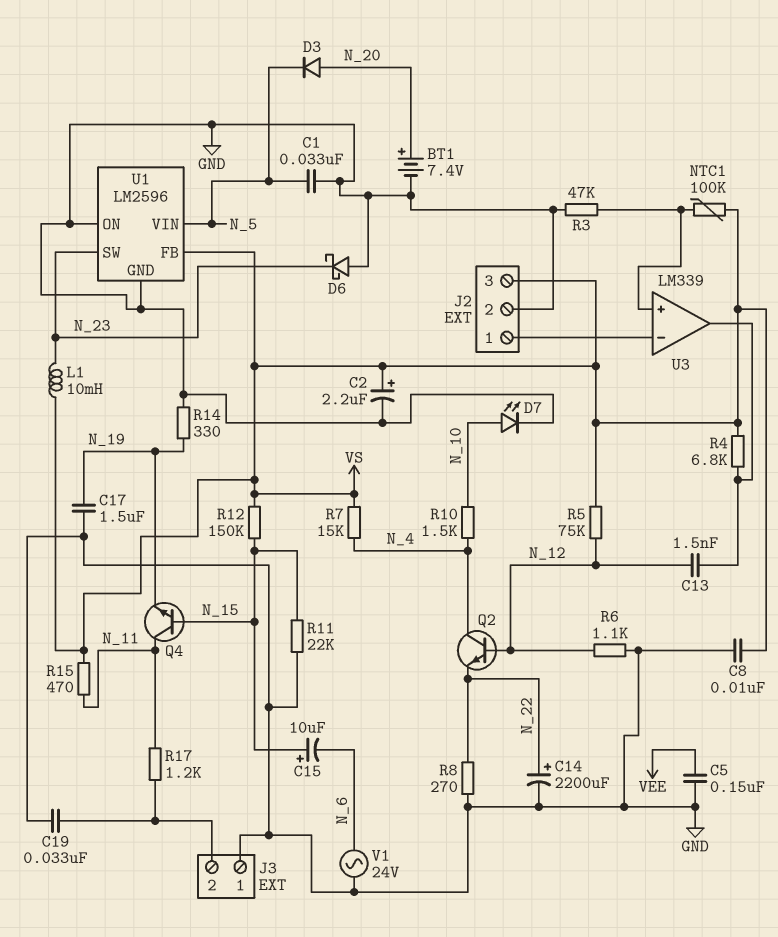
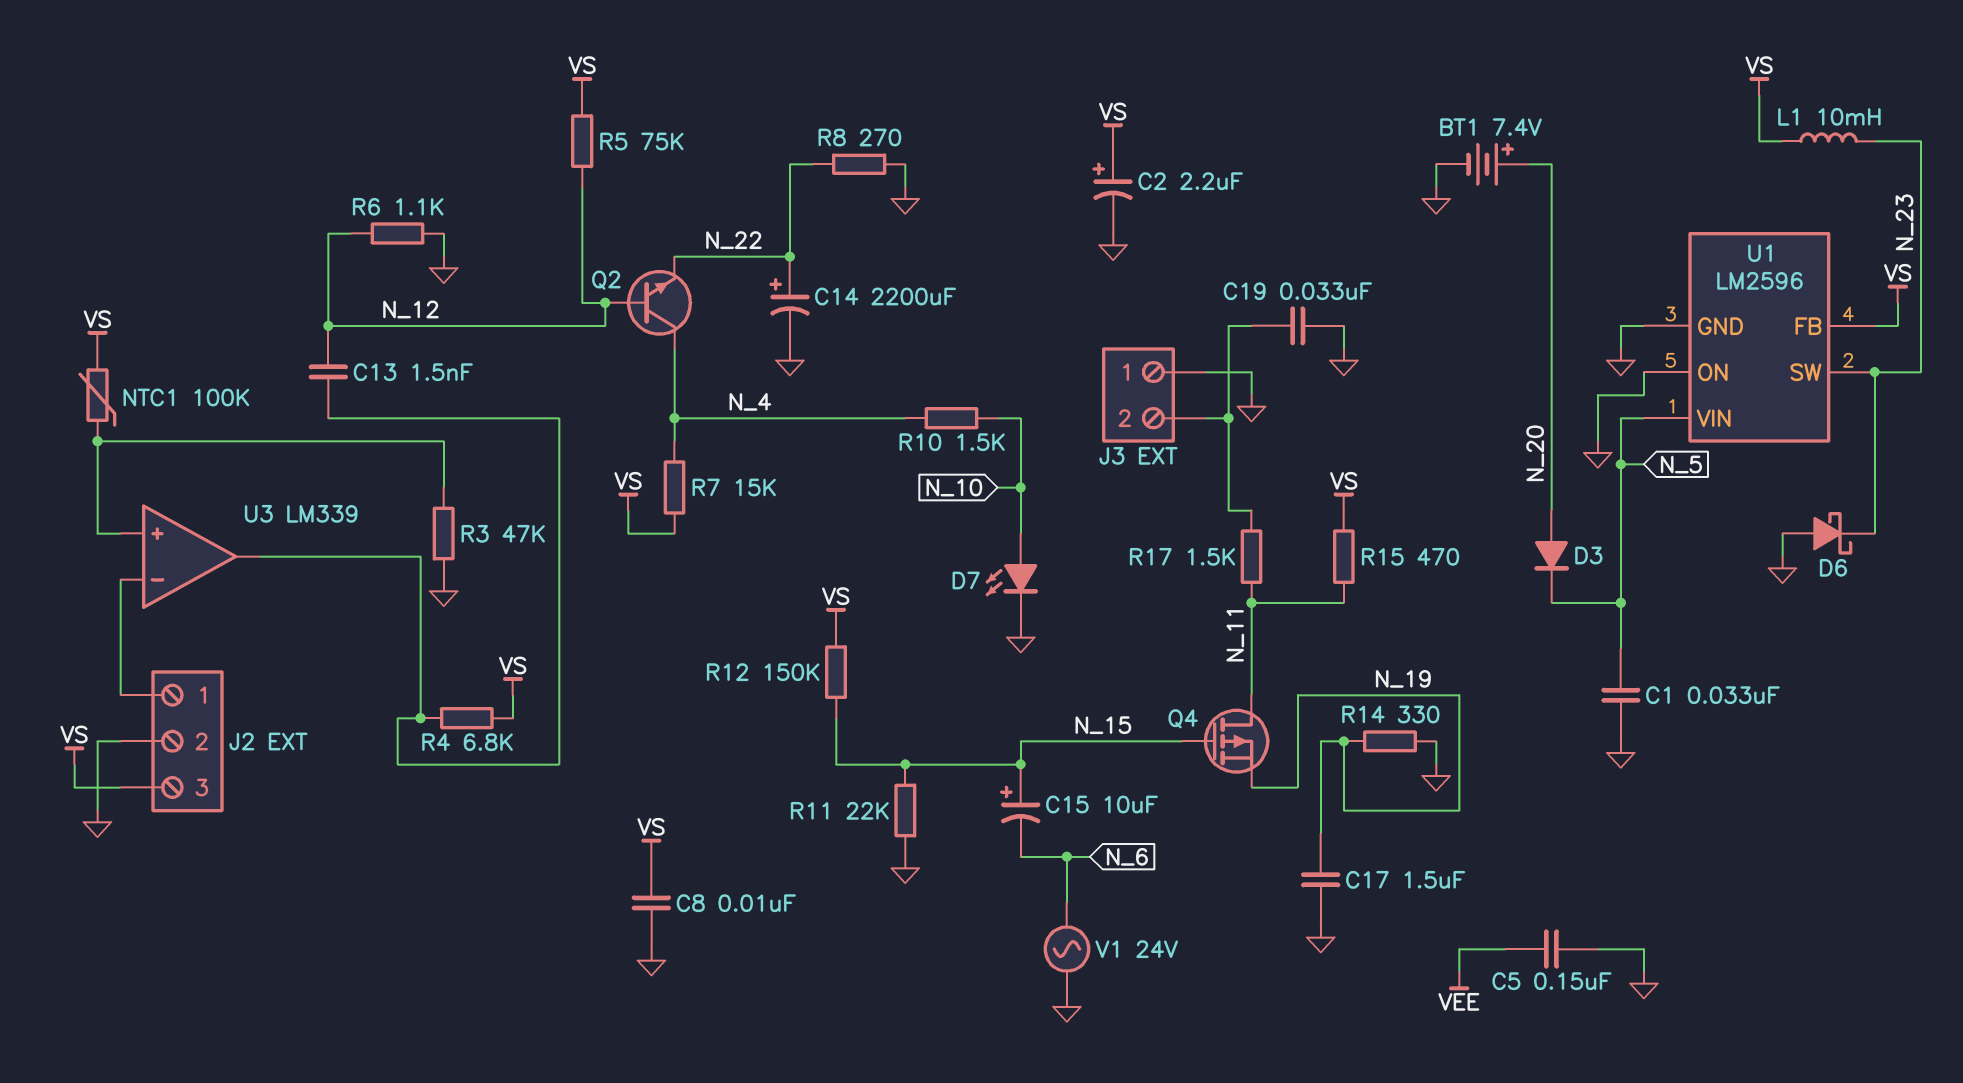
Q4: NPN (B N_15, C N_11, E N_19) -> PMOS (G N_15, D N_11, S N_19)
R17: 1.2k (J3/2, N_11) -> 1.5k (J3/2, N_11)

